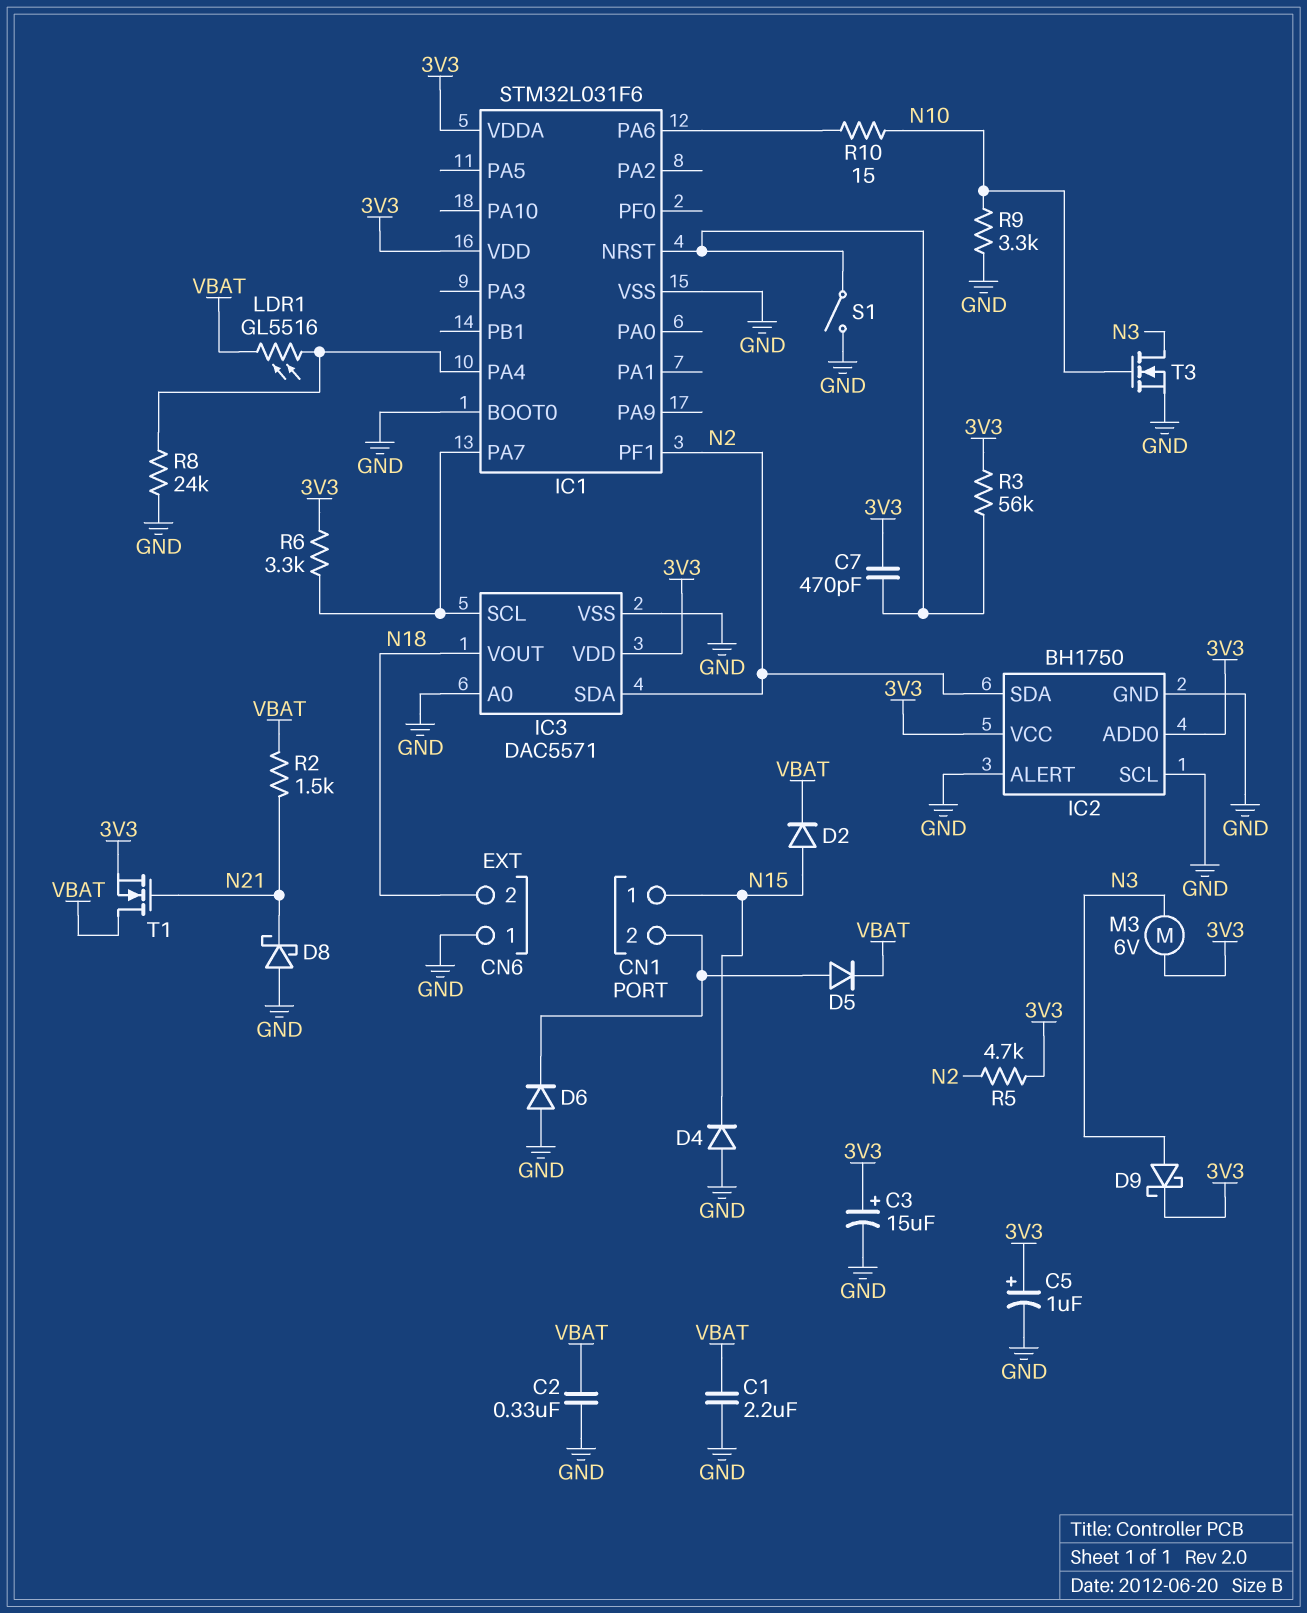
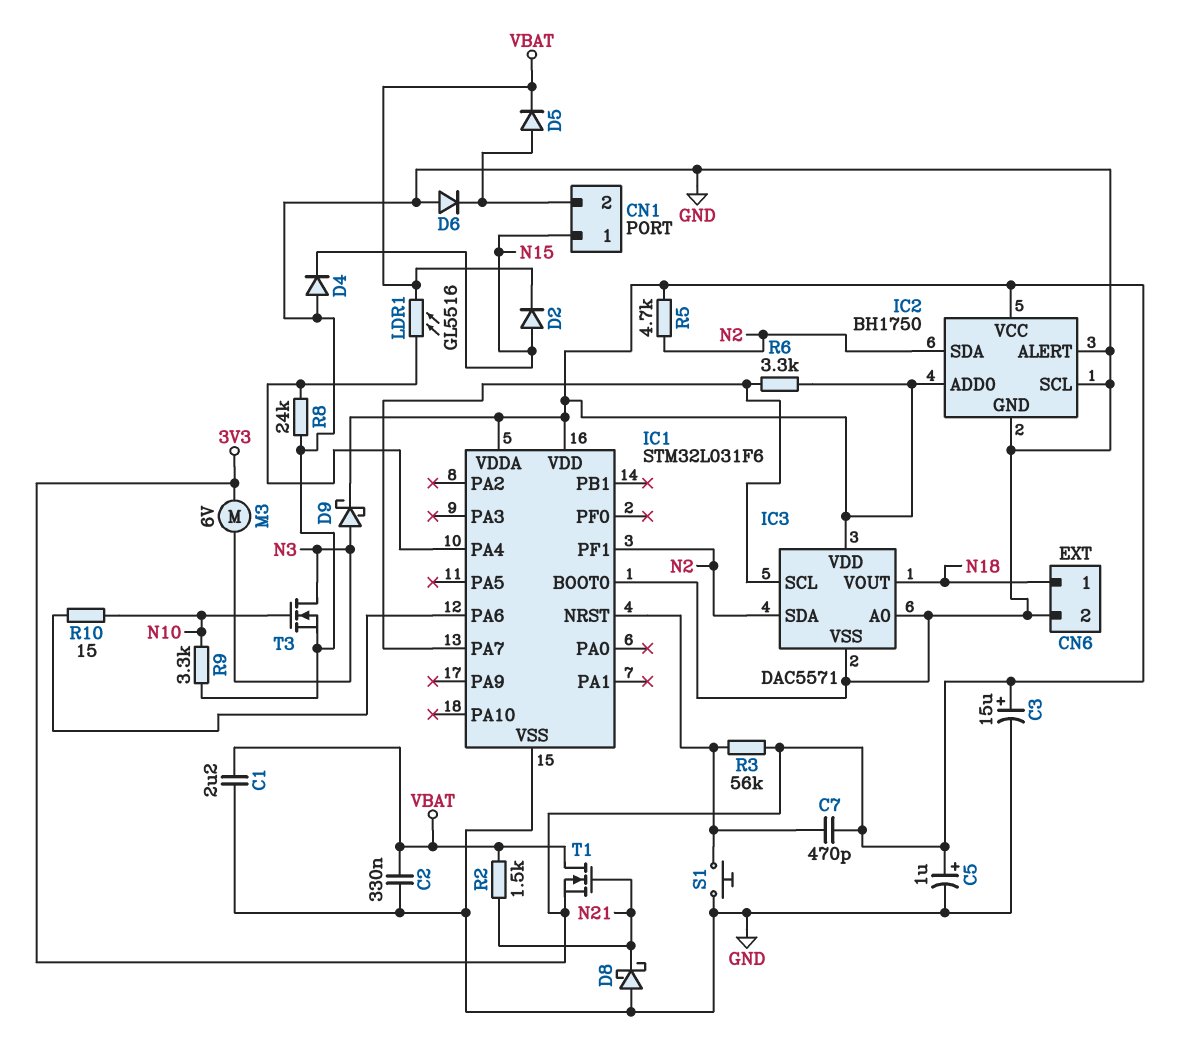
CN6 pin 1: GND -> N18
CN6 pin 2: N18 -> GND
S1: switch (GND, IC1/NRST) -> button (GND, IC1/NRST)

